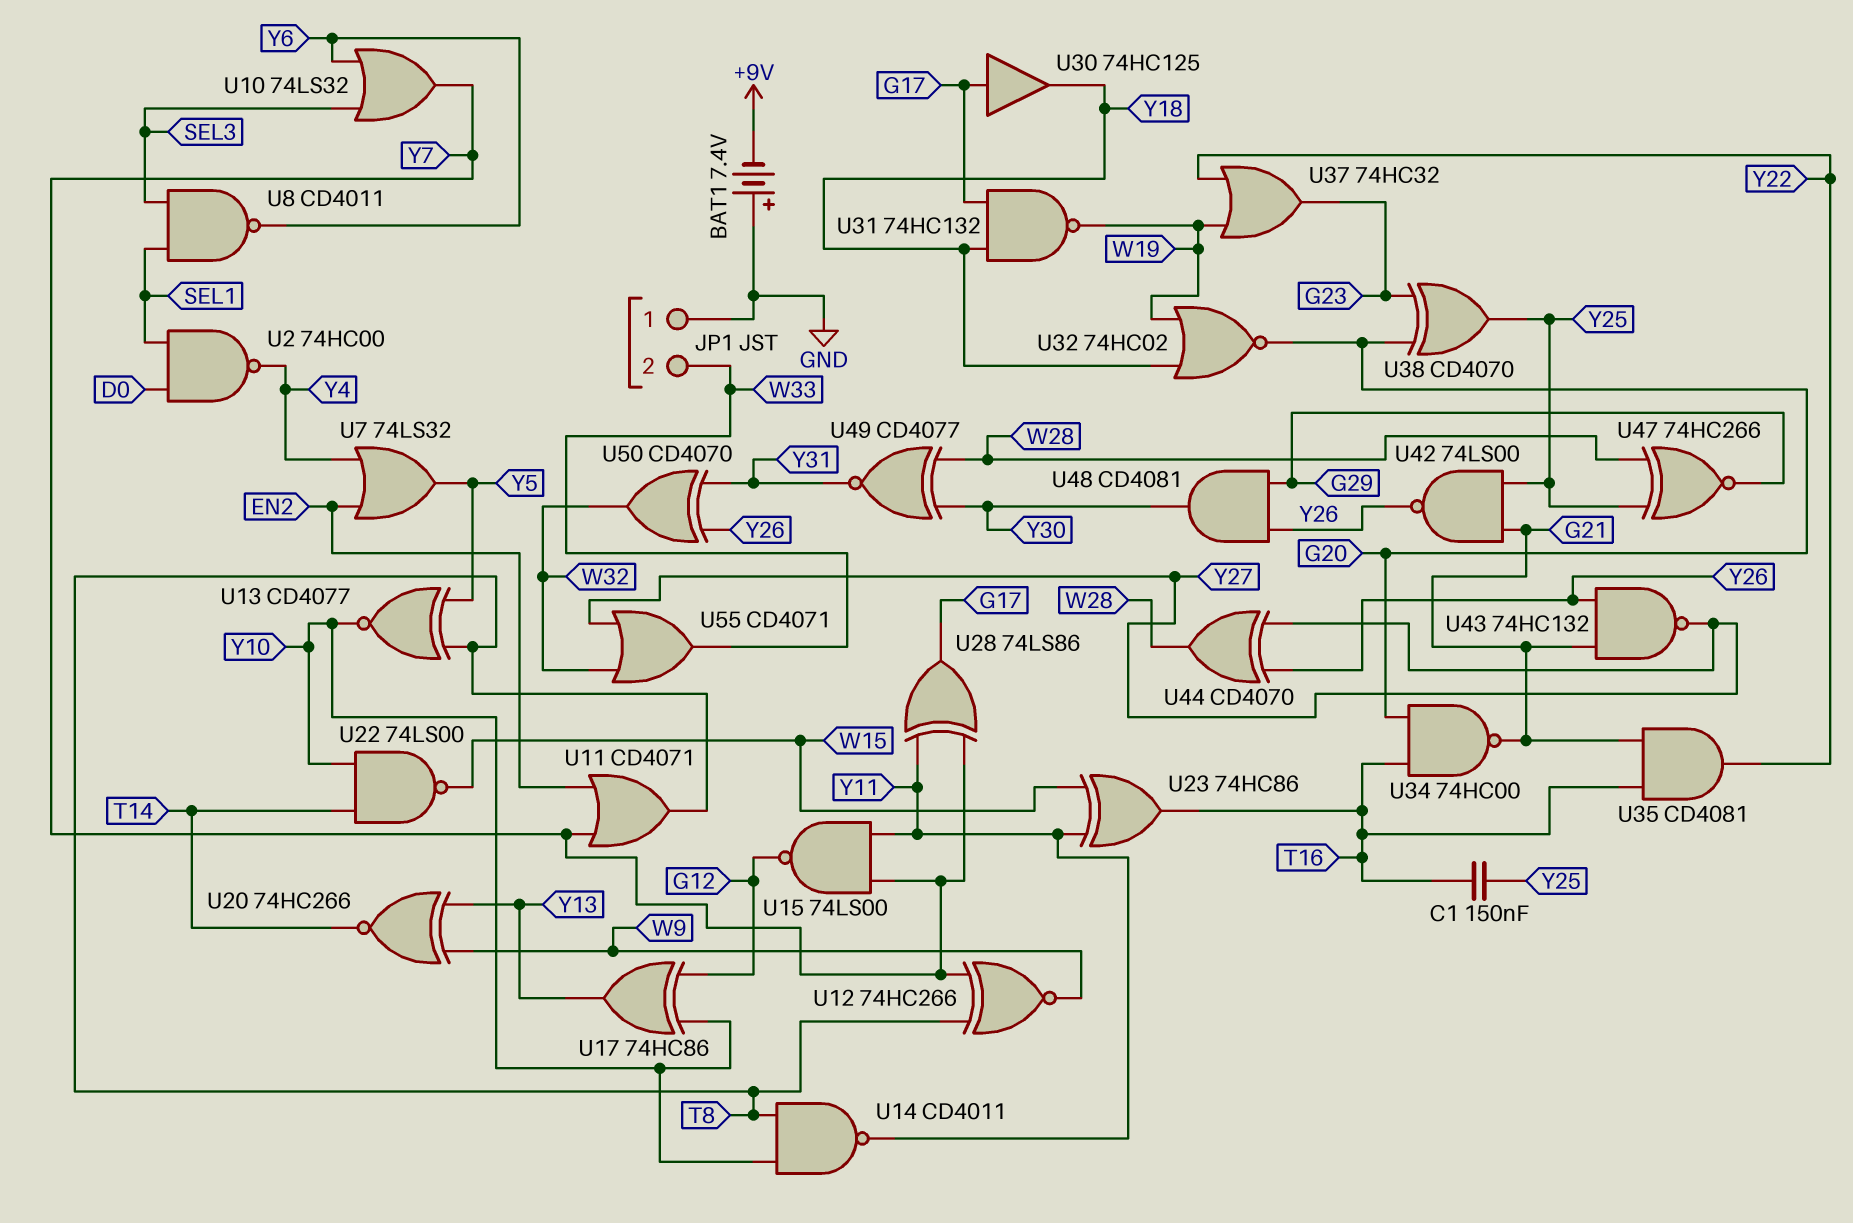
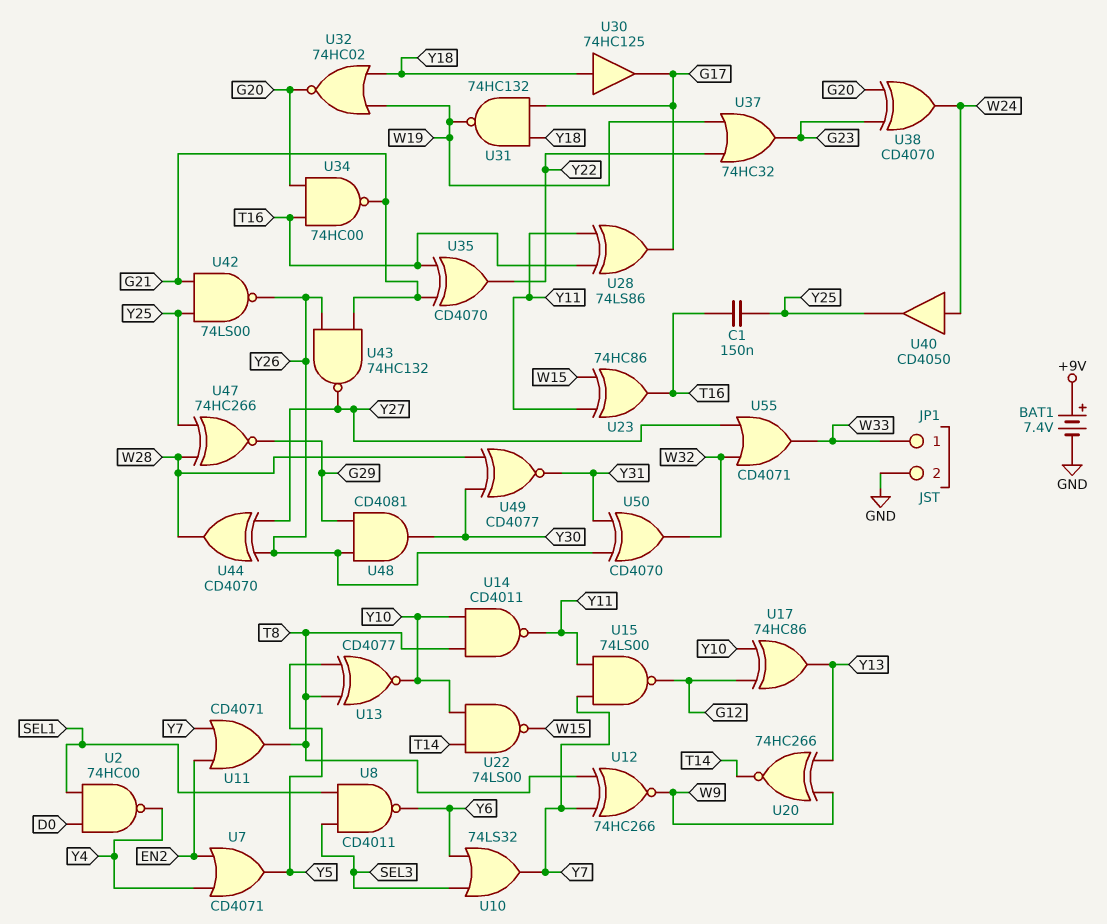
BAT1: 7.4V (plus GND, minus +9V) -> 7.4V (plus +9V, minus GND)
JP1 pin 1: GND -> W33
JP1 pin 2: W33 -> GND
U7: OR 74LS32 (in EN2, in Y4, out Y5) -> OR CD4071 (in EN2, in Y4, out Y5)
U28: XOR 74LS86 (in Y7, in Y11, out G17) -> XOR 74LS86 (in T16, in Y11, out G17)
U30: buffer 74HC125 (in G17, out Y18) -> buffer 74HC125 (in Y18, out G17)
U35: AND CD4081 (in G21, in T16, out Y22) -> XOR CD4070 (in G21, in T16, out Y22)
U38: XOR CD4070 (in G20, in G23, out Y25) -> XOR CD4070 (in G20, in G23, out W24)
U40: none -> buffer CD4050 (in W24, out Y25)

